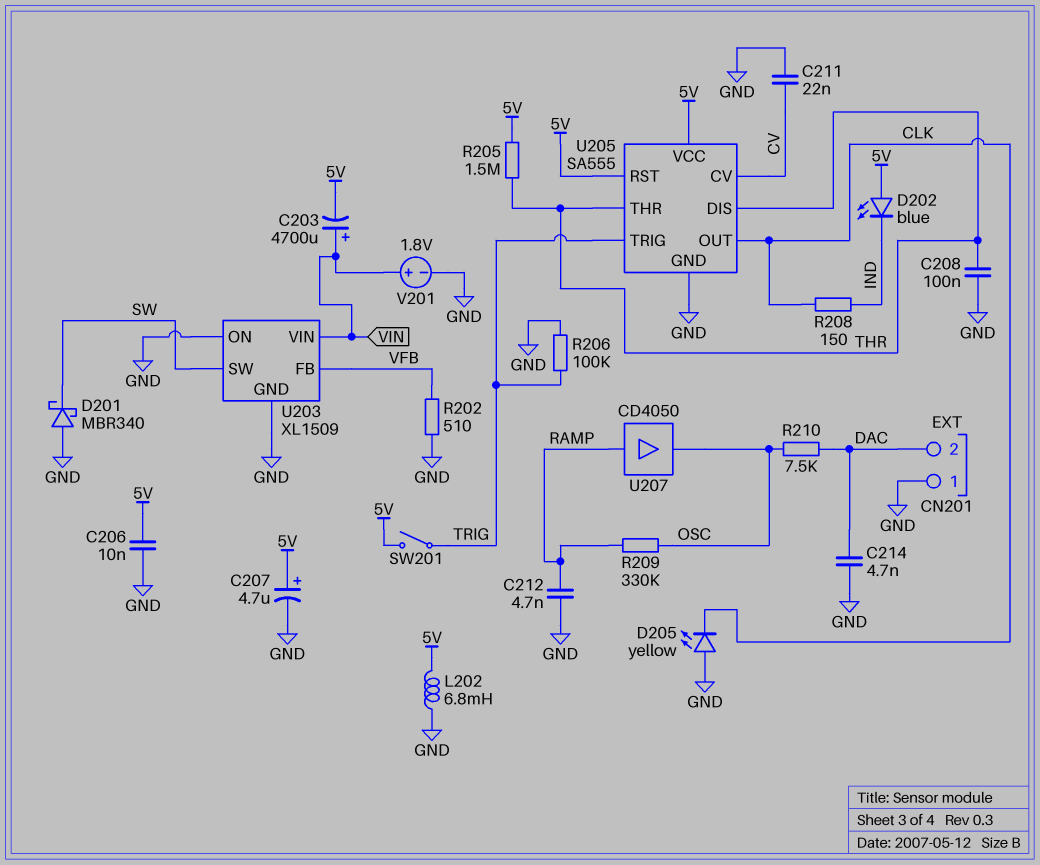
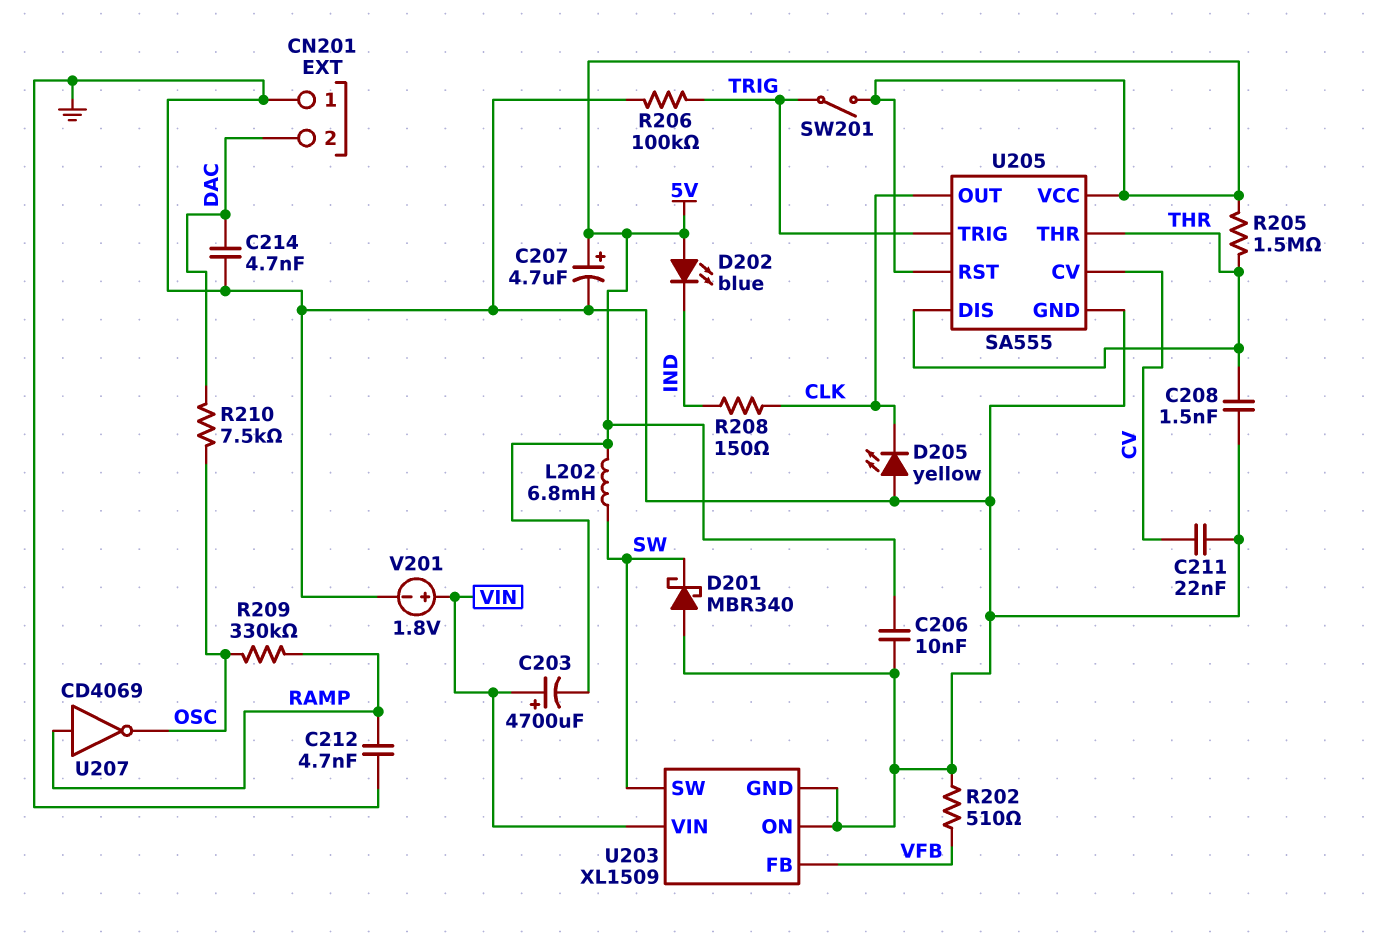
C208: 100nF (GND, THR) -> 1.5nF (GND, THR)
L202: 6.8mH (5V, GND) -> 6.8mH (5V, SW)
U207: buffer CD4050 (in RAMP, out OSC) -> NOT CD4069 (in RAMP, out OSC)

